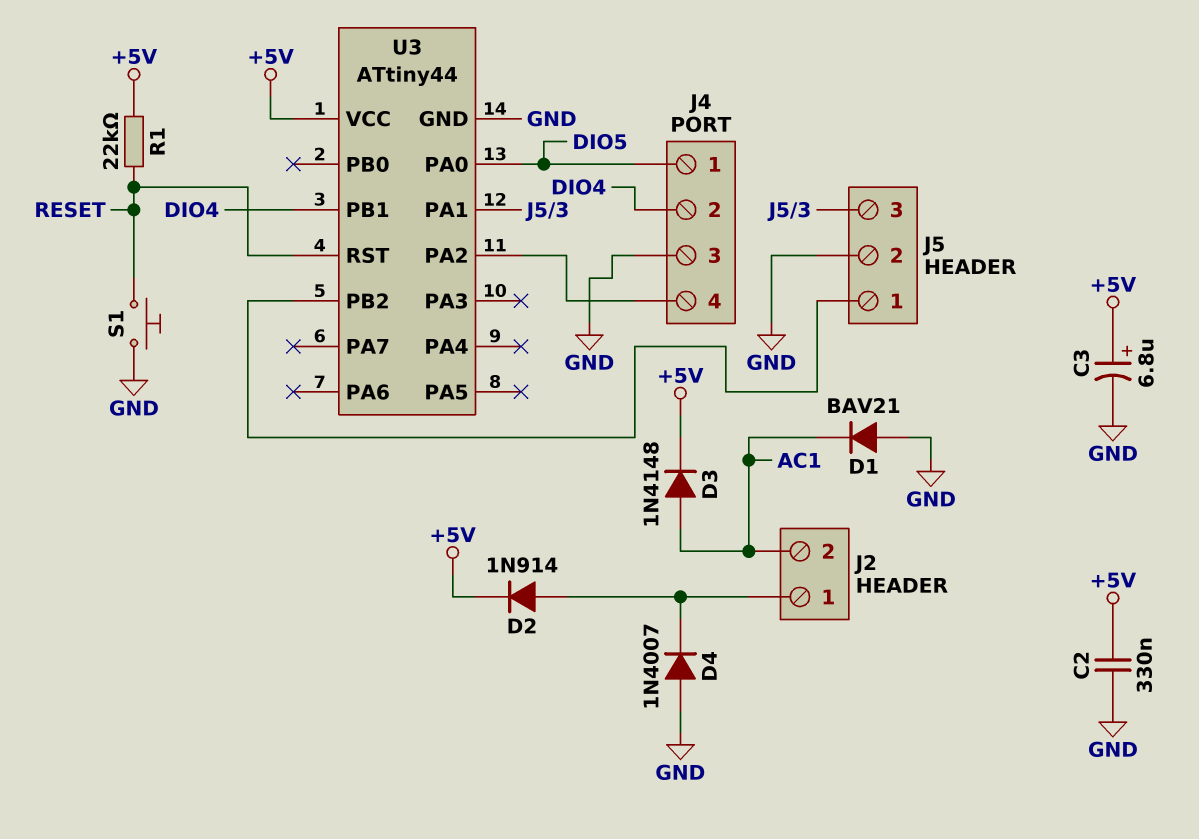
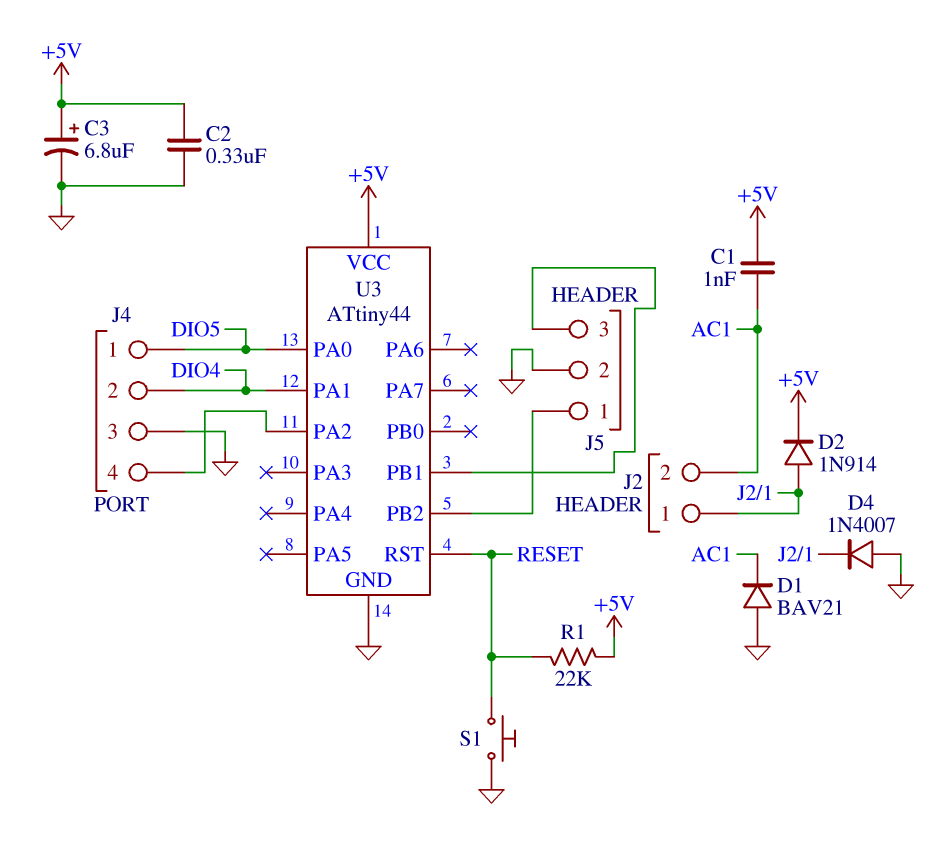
C1: none -> 1nF (+5V, AC1)
D3: diode 1N4148 (A AC1, K +5V) -> none
U3 pin PA1: J5/3 -> DIO4
U3 pin PB1: DIO4 -> J5/3

